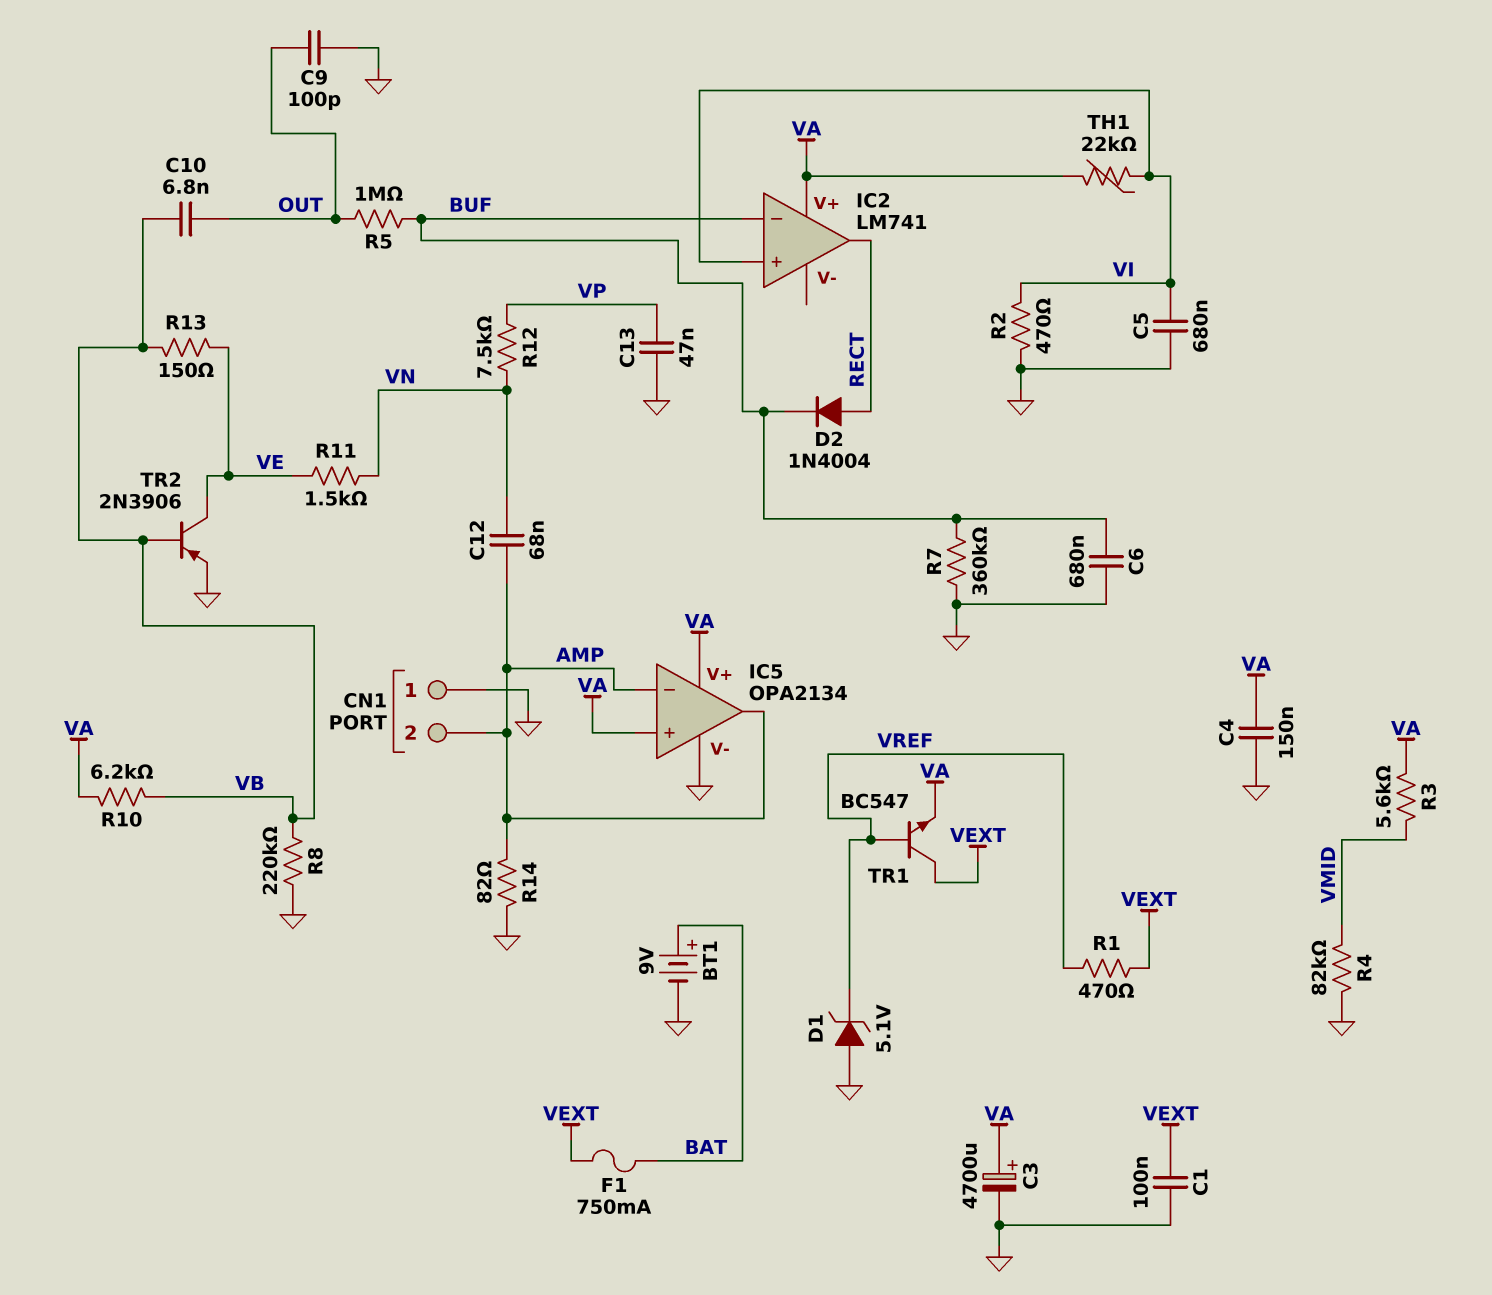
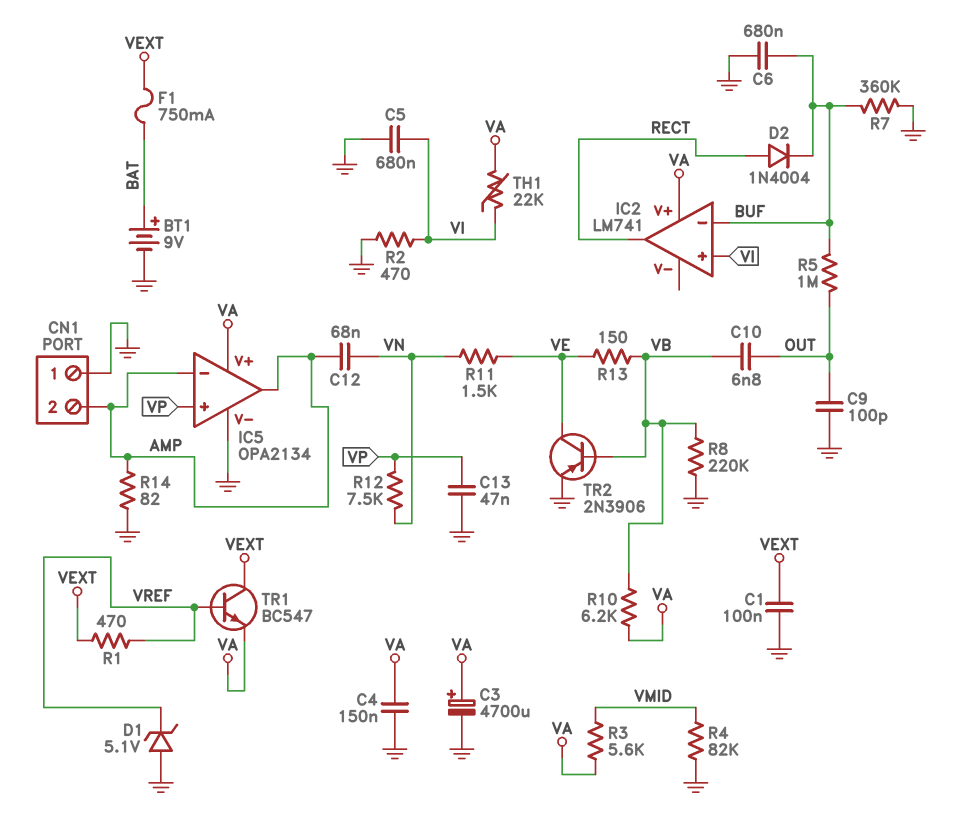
IC5 pin in+: VA -> VP

